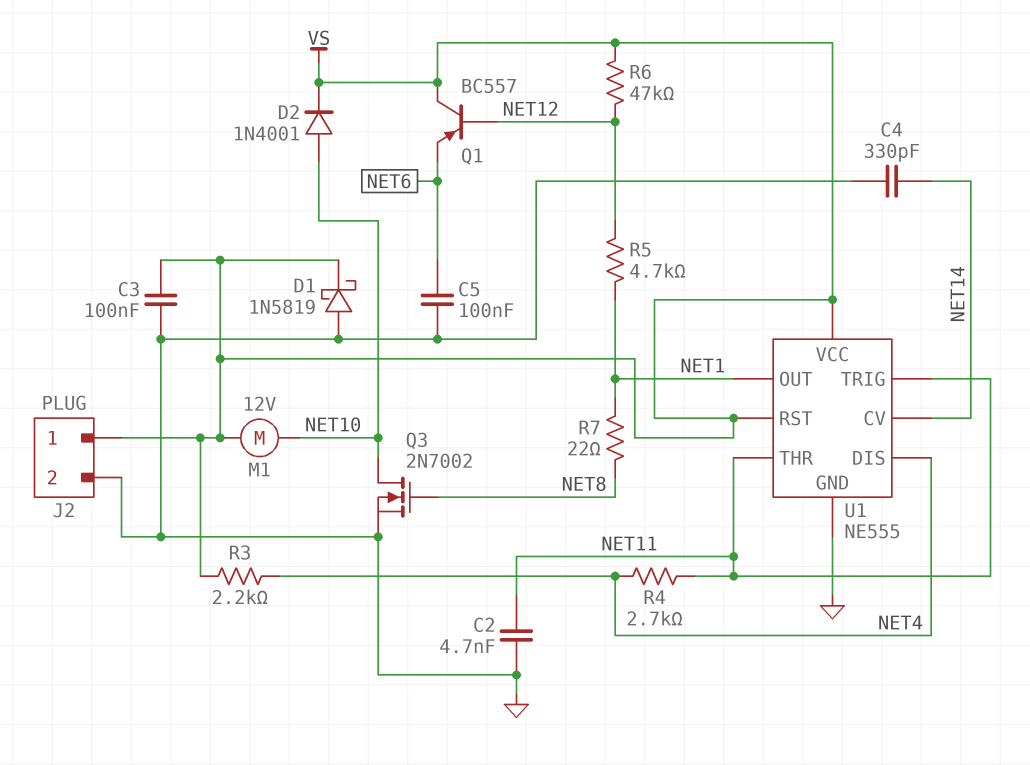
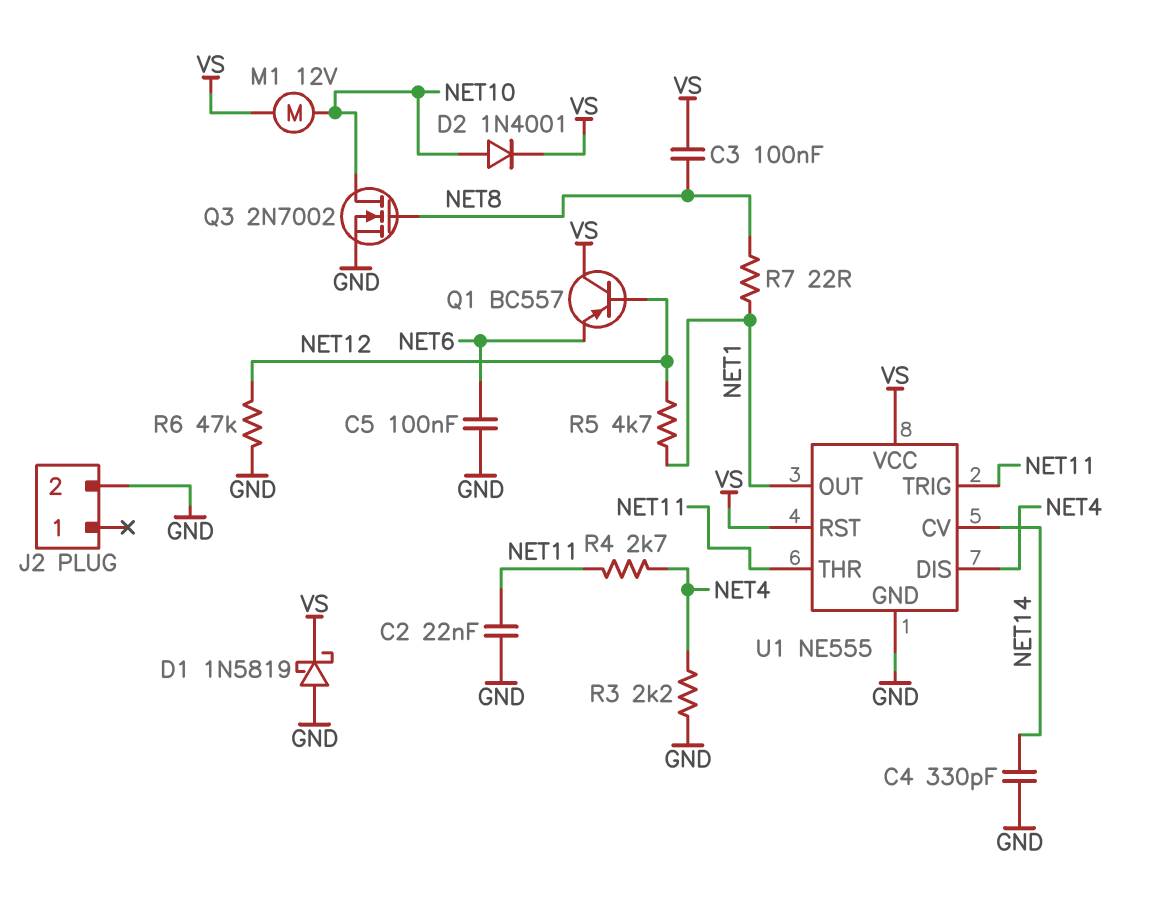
C2: 4.7nF (GND, NET11) -> 22nF (GND, NET11)
C3: 100nF (GND, VS) -> 100nF (NET8, VS)
J2 pin 1: VS -> none
R3: 2.2k (NET4, VS) -> 2.2k (GND, NET4)
R6: 47k (NET12, VS) -> 47k (GND, NET12)

